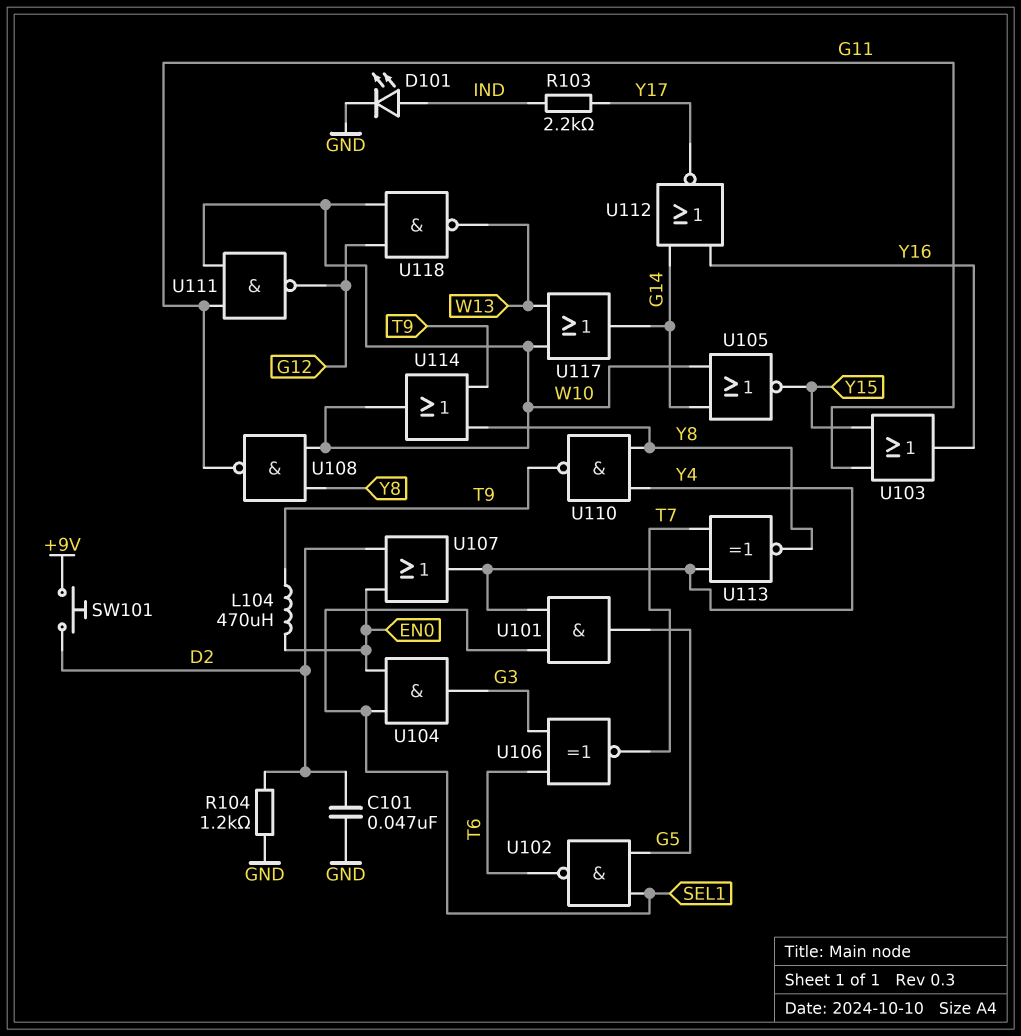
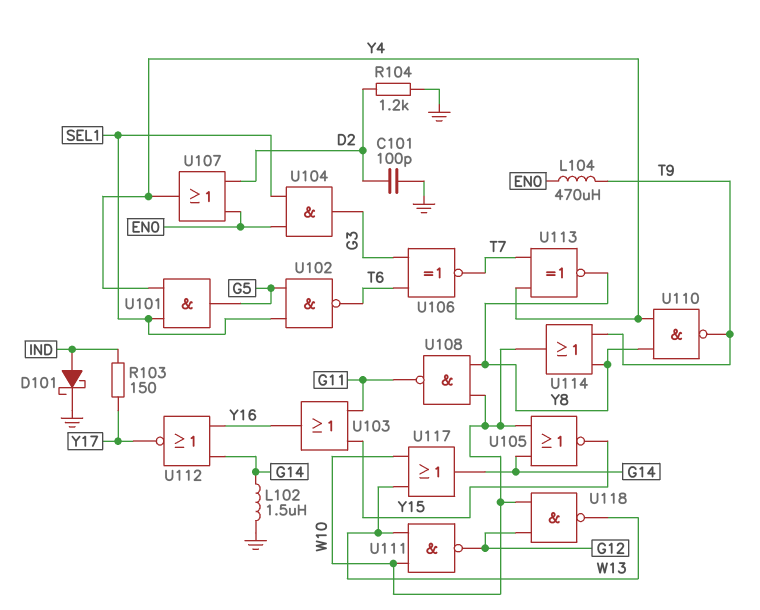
C101: 47nF (D2, GND) -> 100pF (D2, GND)
D101: LED (A IND, K GND) -> schottky (A IND, K GND)
L102: none -> 1.5uH (G14, GND)
R103: 2.2k (IND, Y17) -> 150 (IND, Y17)
SW101: button (+9V, D2) -> none
U111: NAND (in G11, in W10, out G12) -> NAND (in W10, in W13, out G12)

